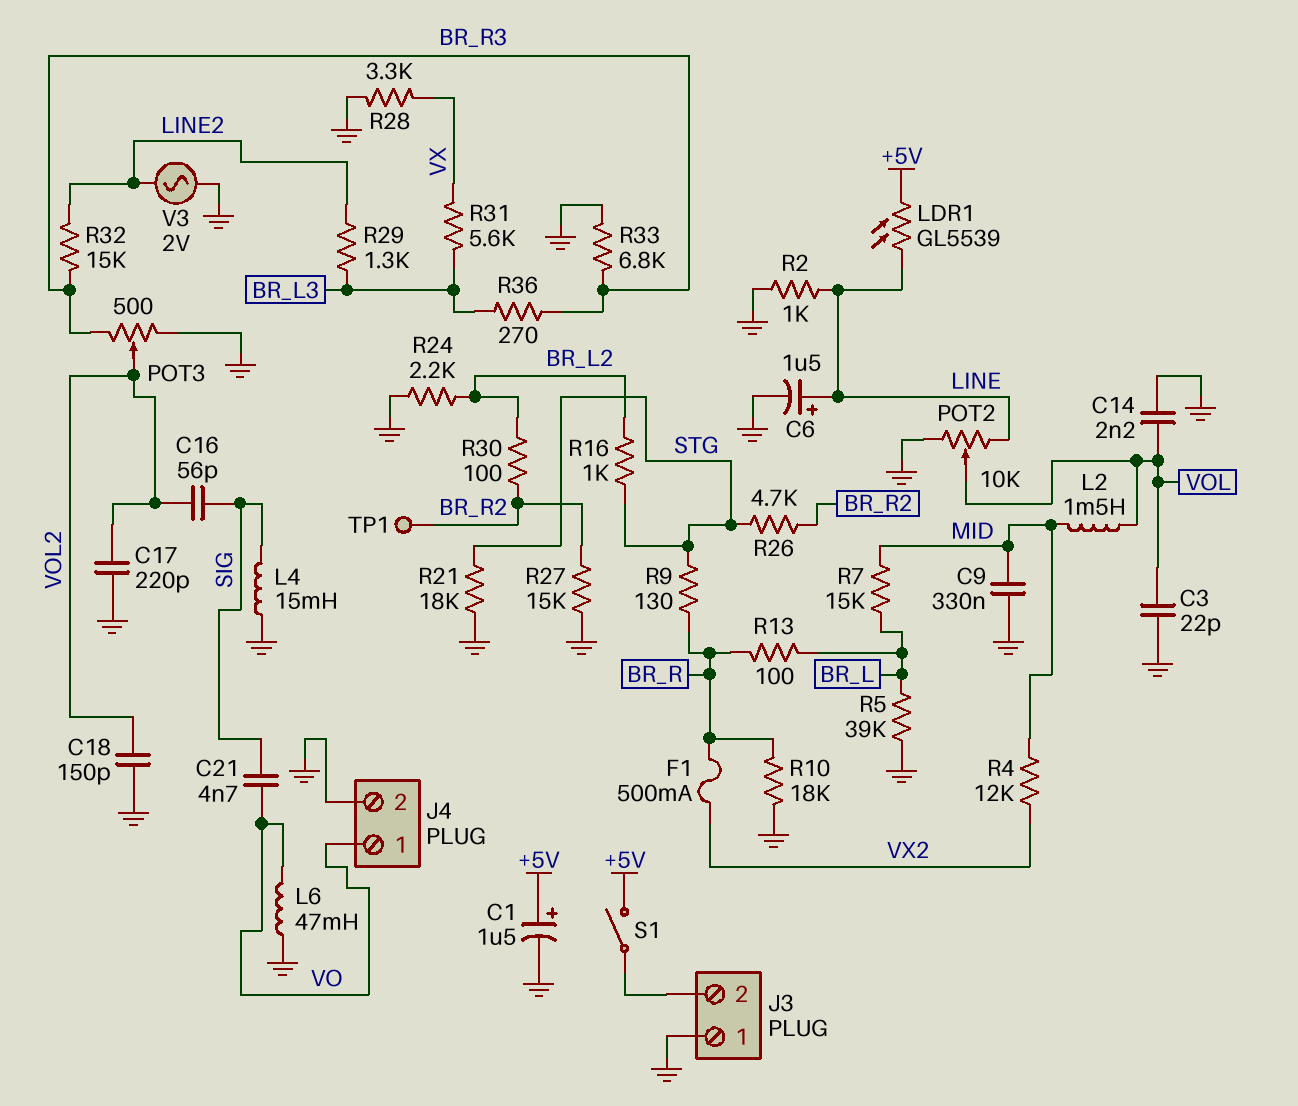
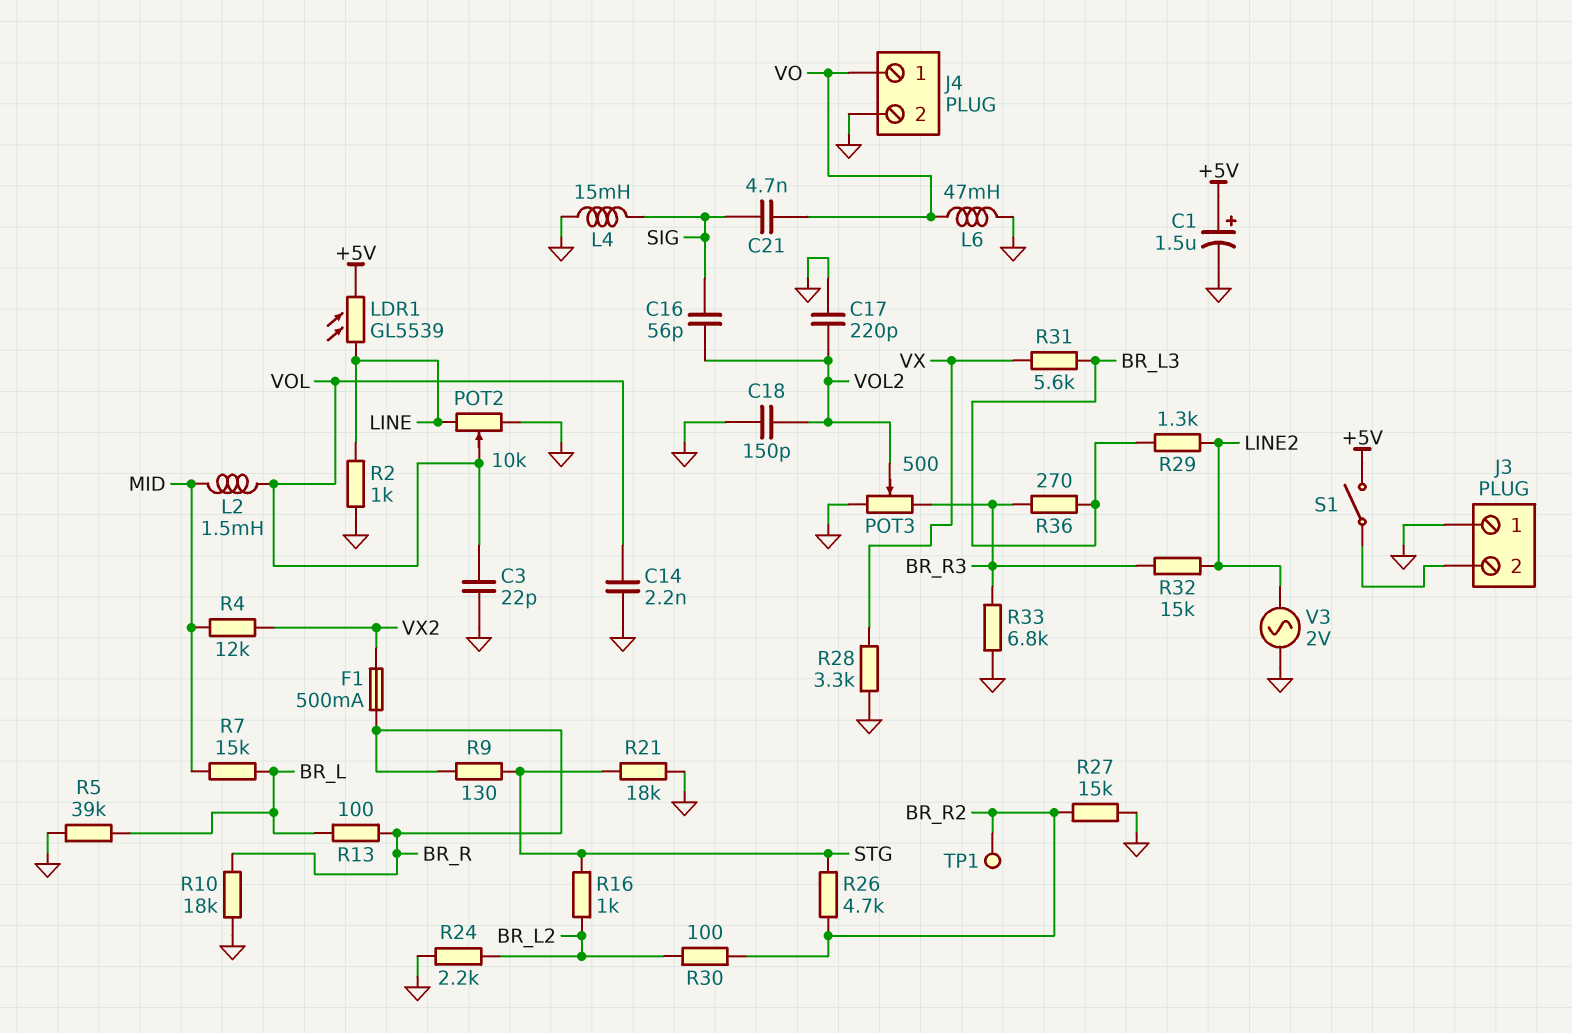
C6: 1.5uF (plus LINE, minus GND) -> none
C9: 330nF (GND, MID) -> none

